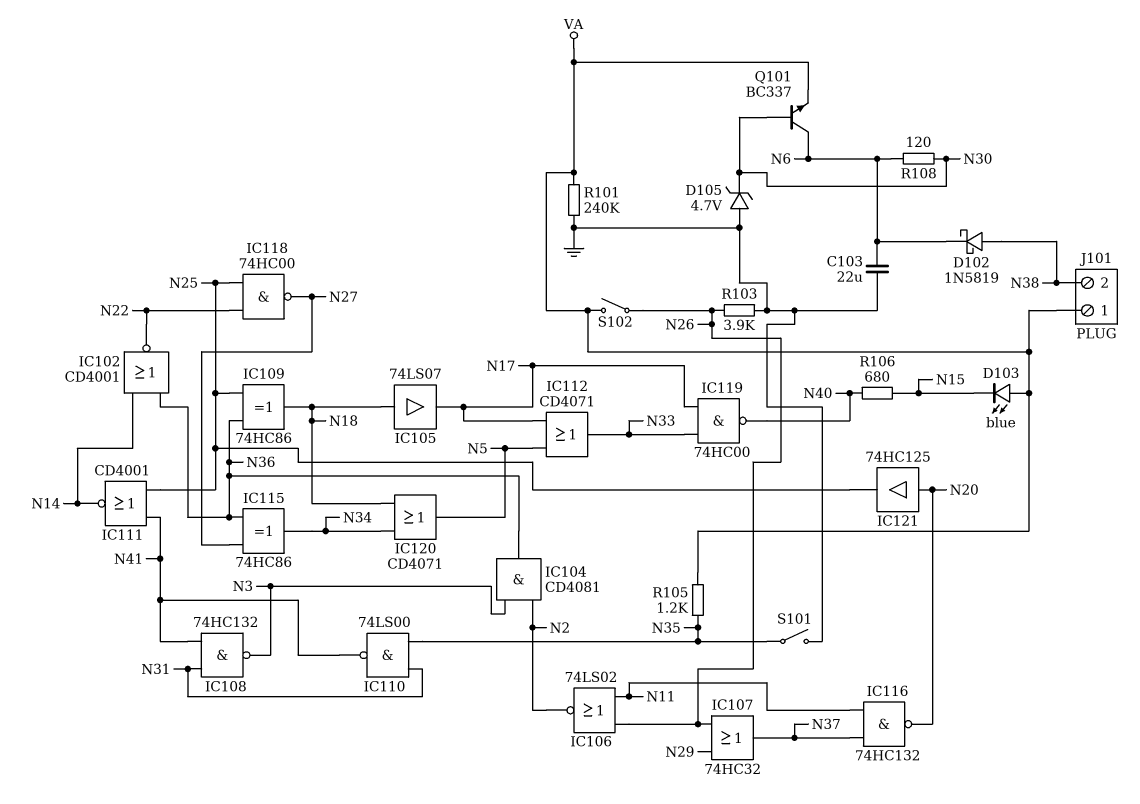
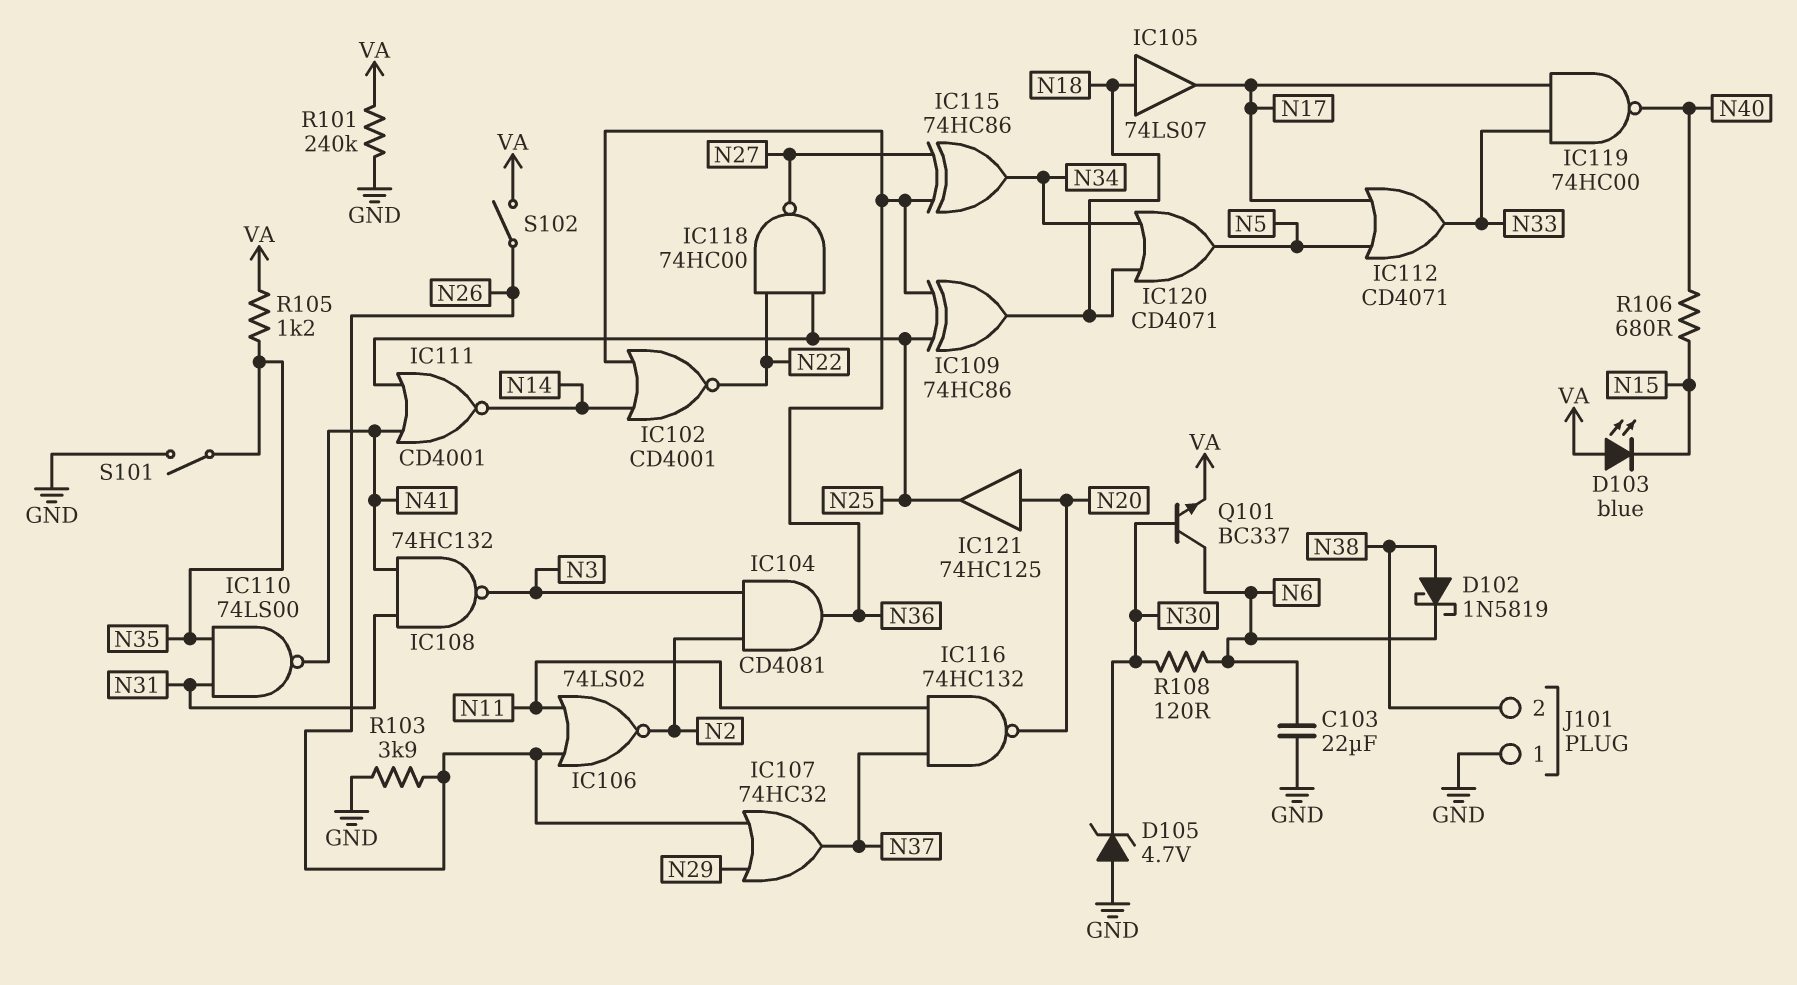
J101 pin 1: VA -> GND

